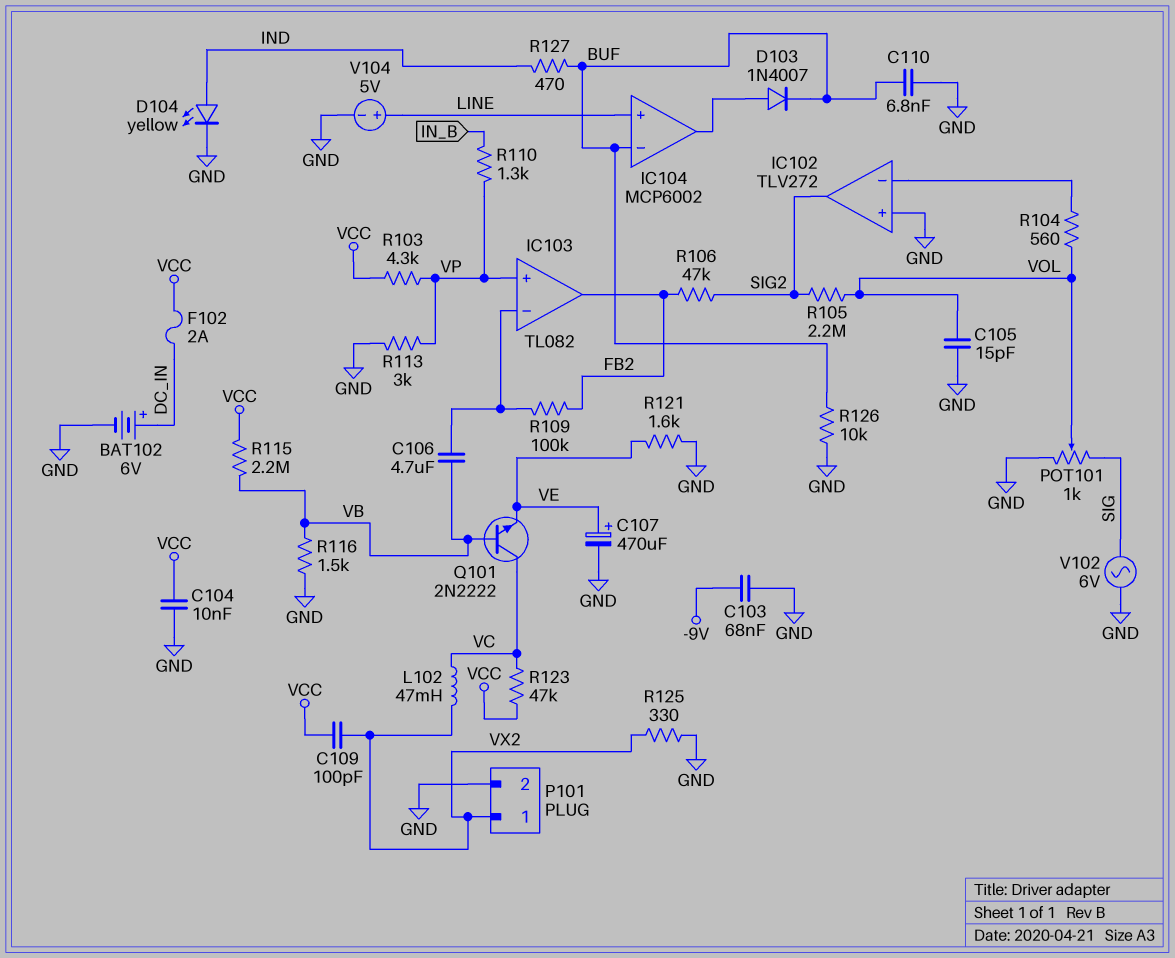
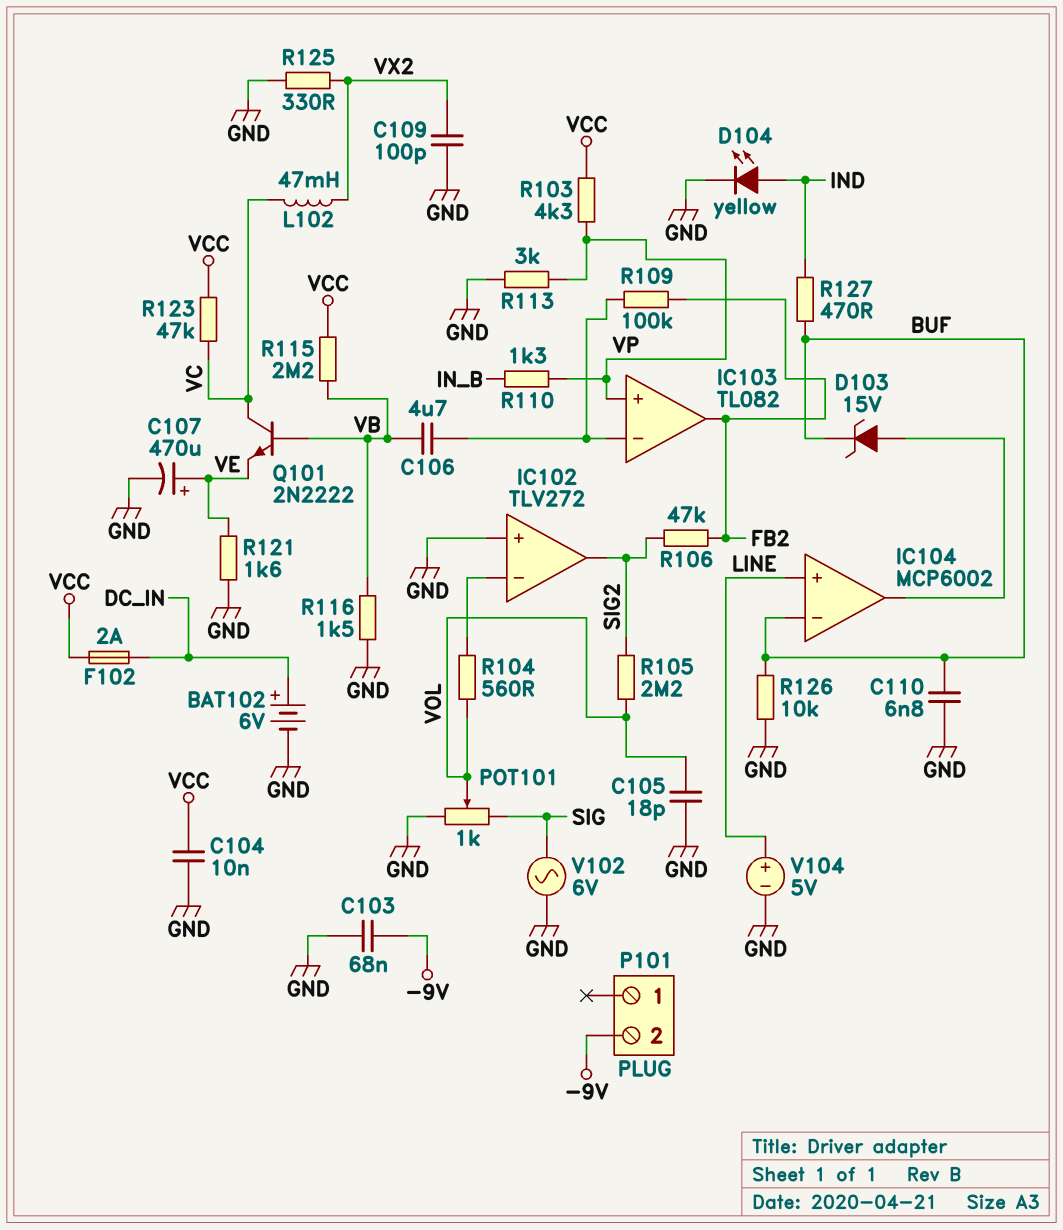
C105: 15pF (GND, VOL) -> 18pF (GND, VOL)
C109: 100pF (VCC, VX2) -> 100pF (GND, VX2)
D103: diode 1N4007 (A IC104/out, K BUF) -> zener 15V (A IC104/out, K BUF)
P101 pin 1: VX2 -> none
P101 pin 2: GND -> -9V

